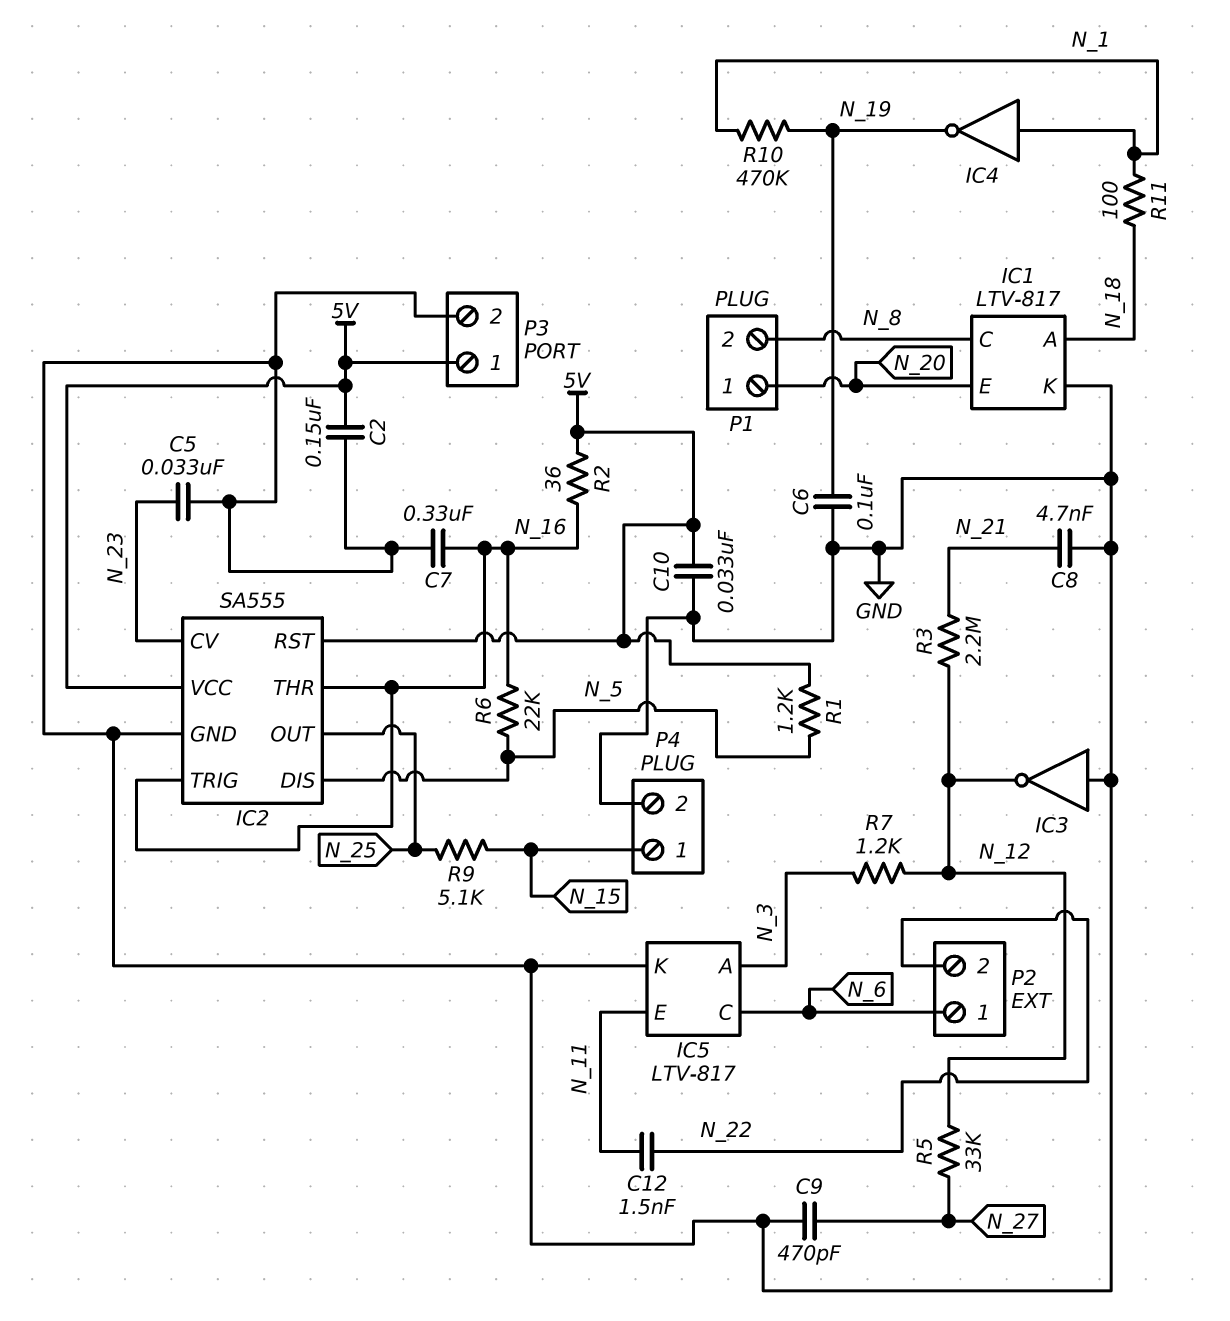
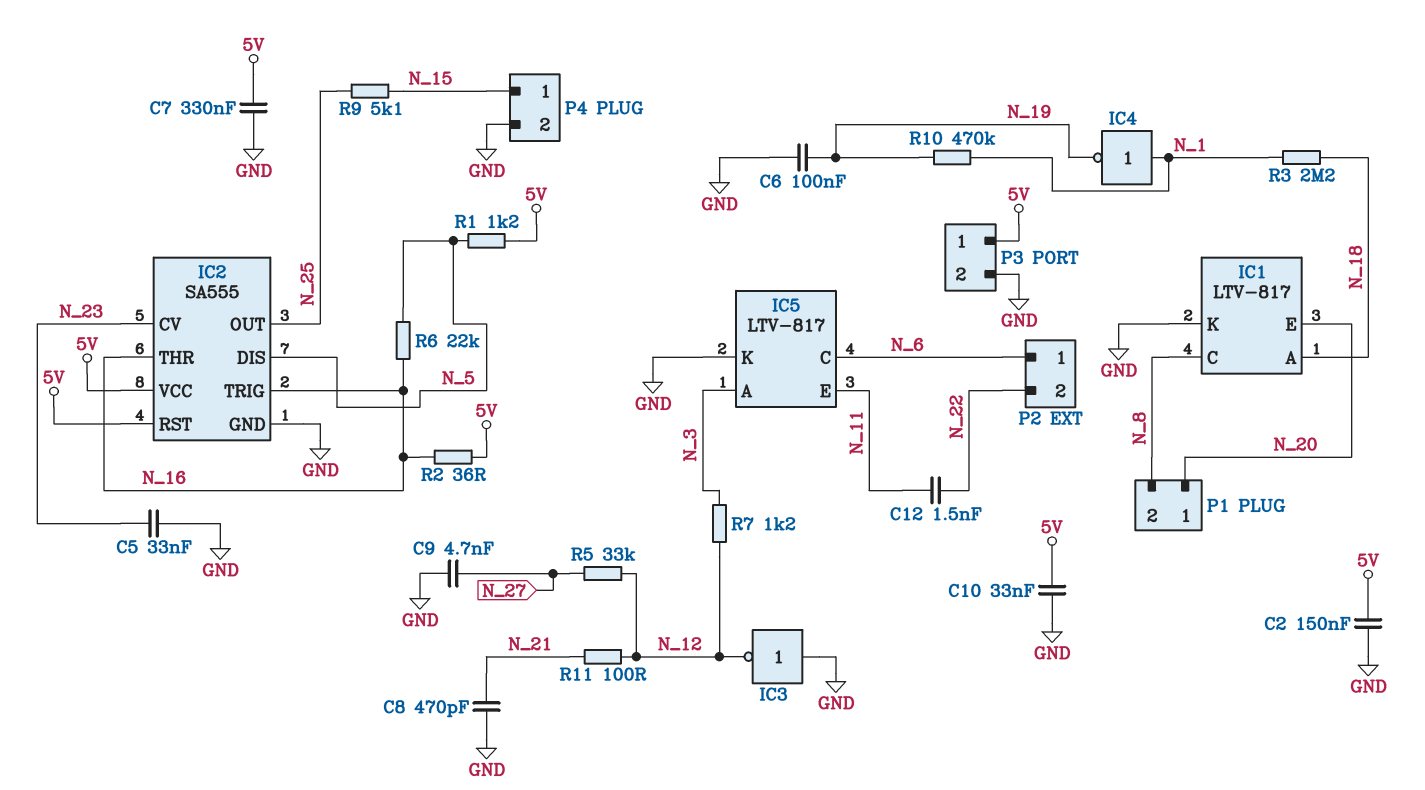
C7: 330nF (GND, N_16) -> 330nF (5V, GND)
C8: 4.7nF (GND, N_21) -> 470pF (GND, N_21)
C9: 470pF (GND, N_27) -> 4.7nF (GND, N_27)
R3: 2.2M (N_12, N_21) -> 2.2M (N_1, N_18)
R11: 100 (N_1, N_18) -> 100 (N_12, N_21)

